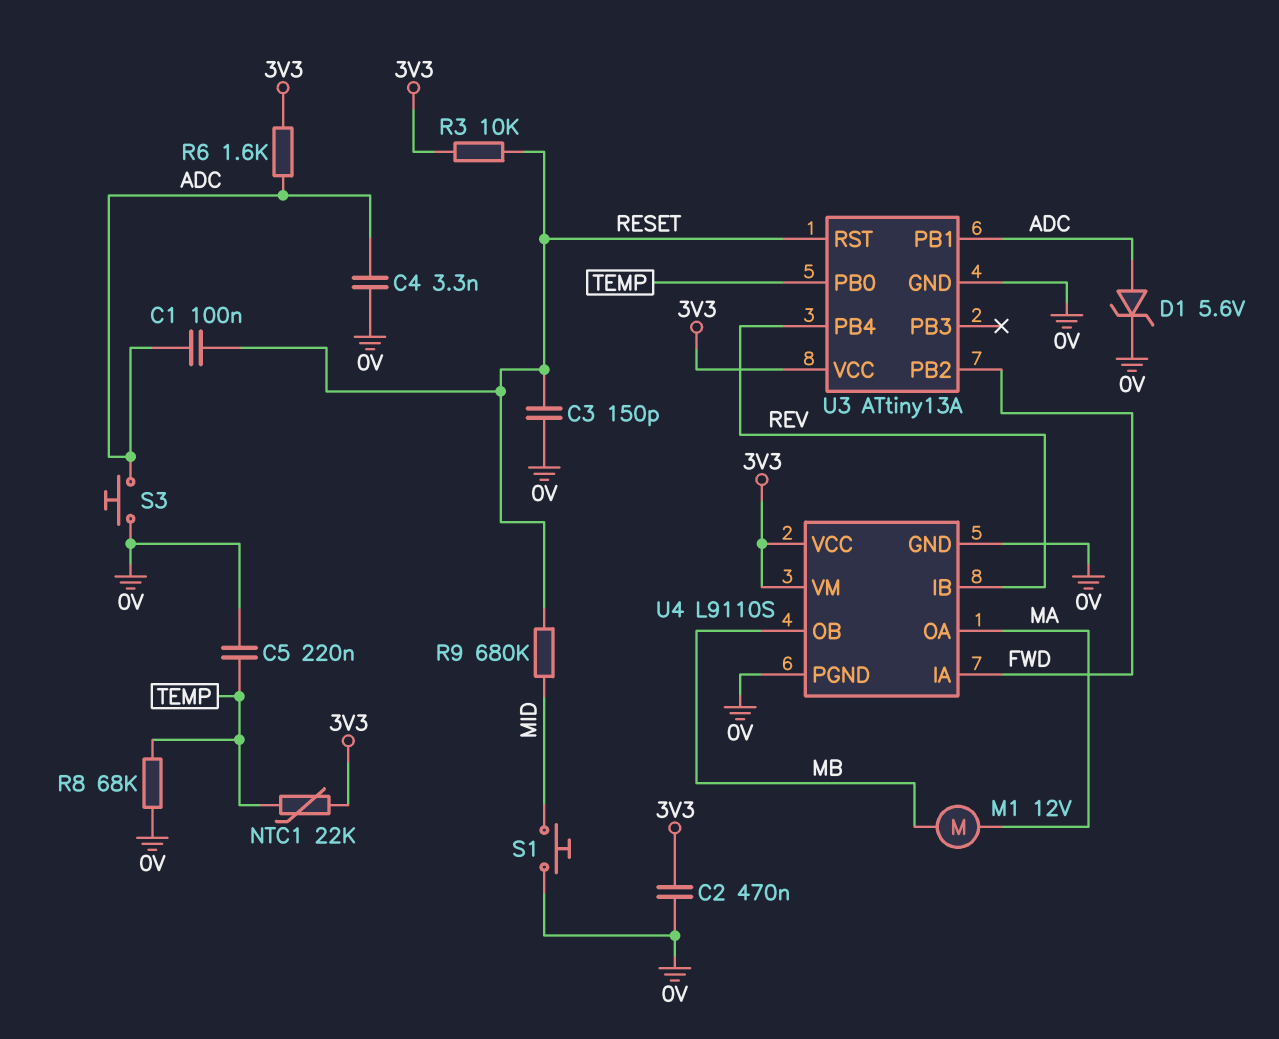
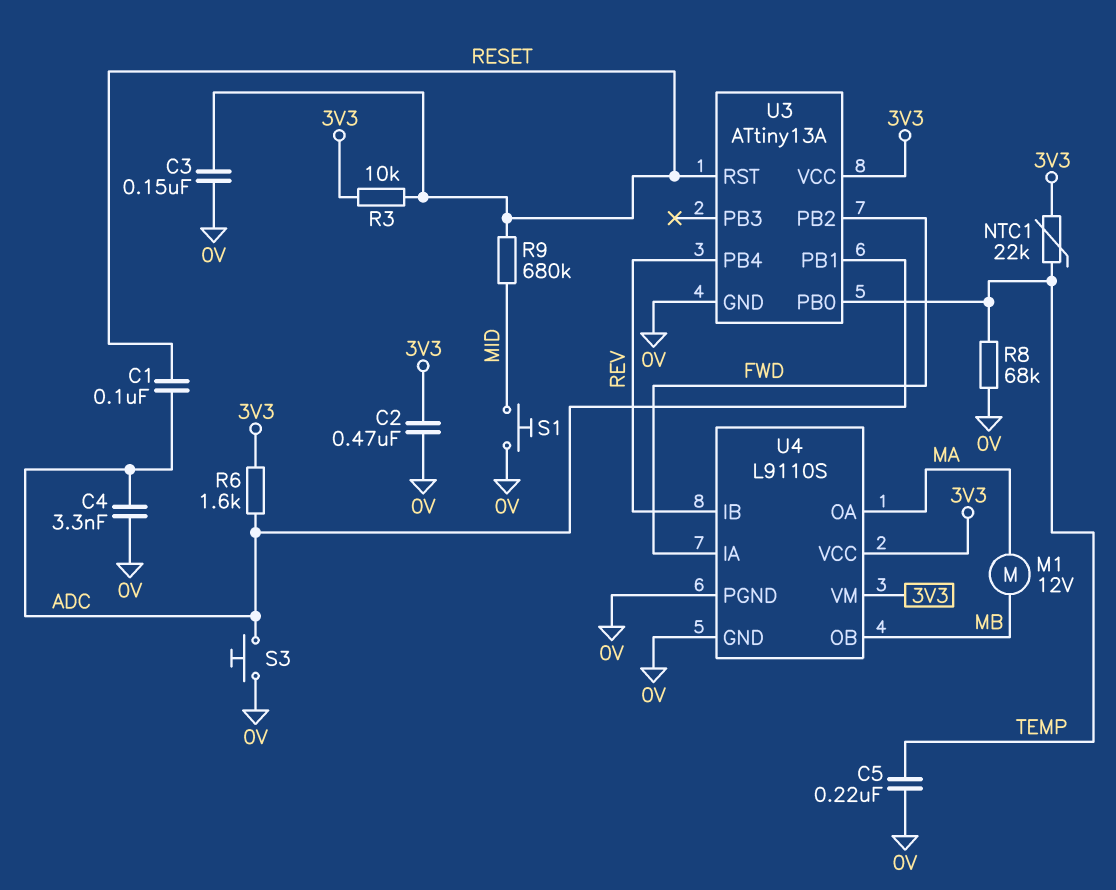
C3: 150pF (0V, RESET) -> 150nF (0V, RESET)
D1: zener 5.6V (A ADC, K 0V) -> none

